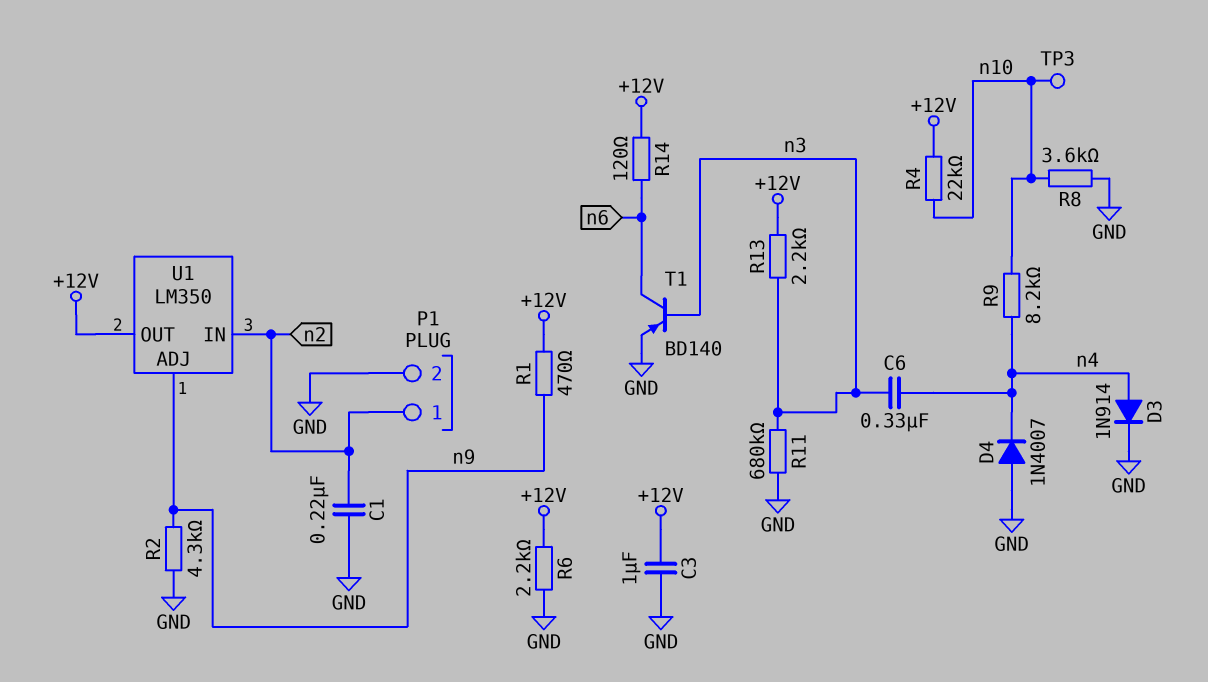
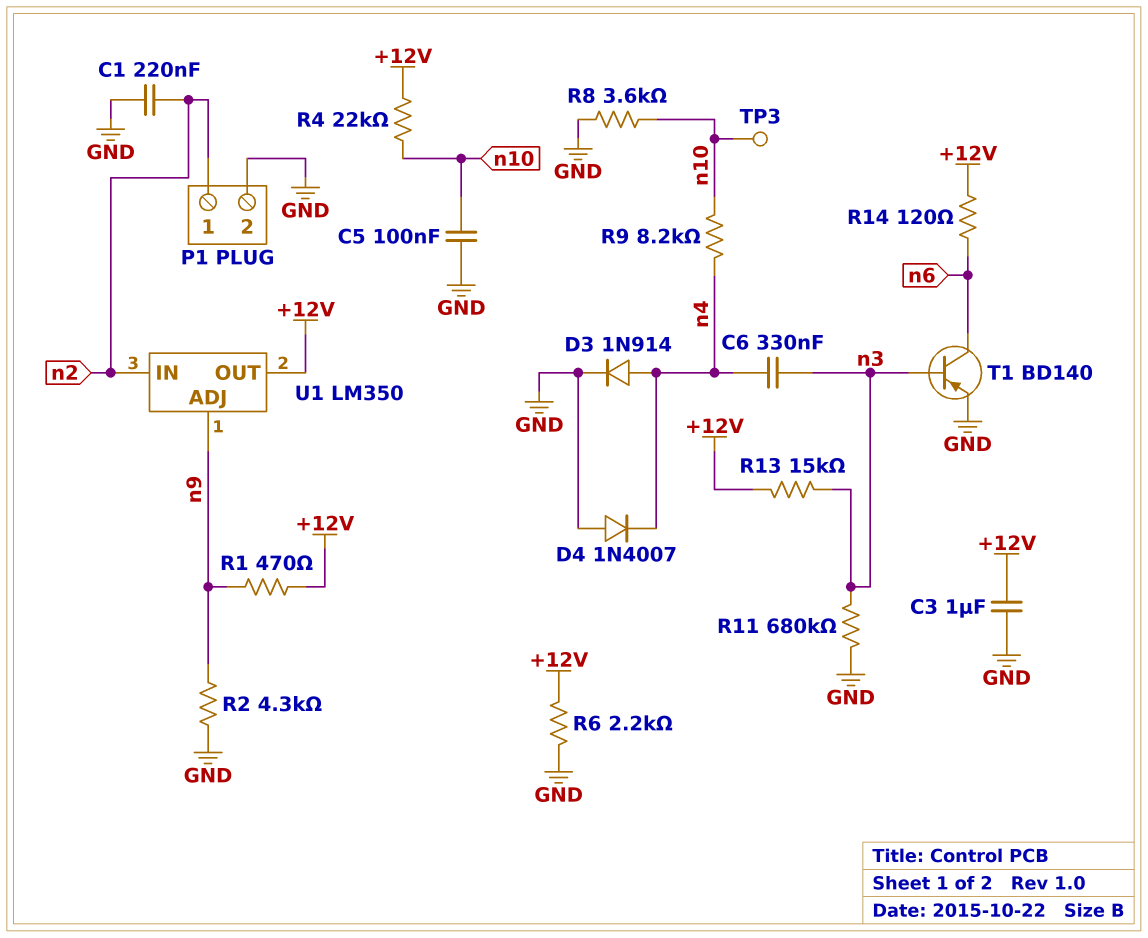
C5: none -> 100nF (GND, n10)
R13: 2.2k (+12V, n3) -> 15k (+12V, n3)

